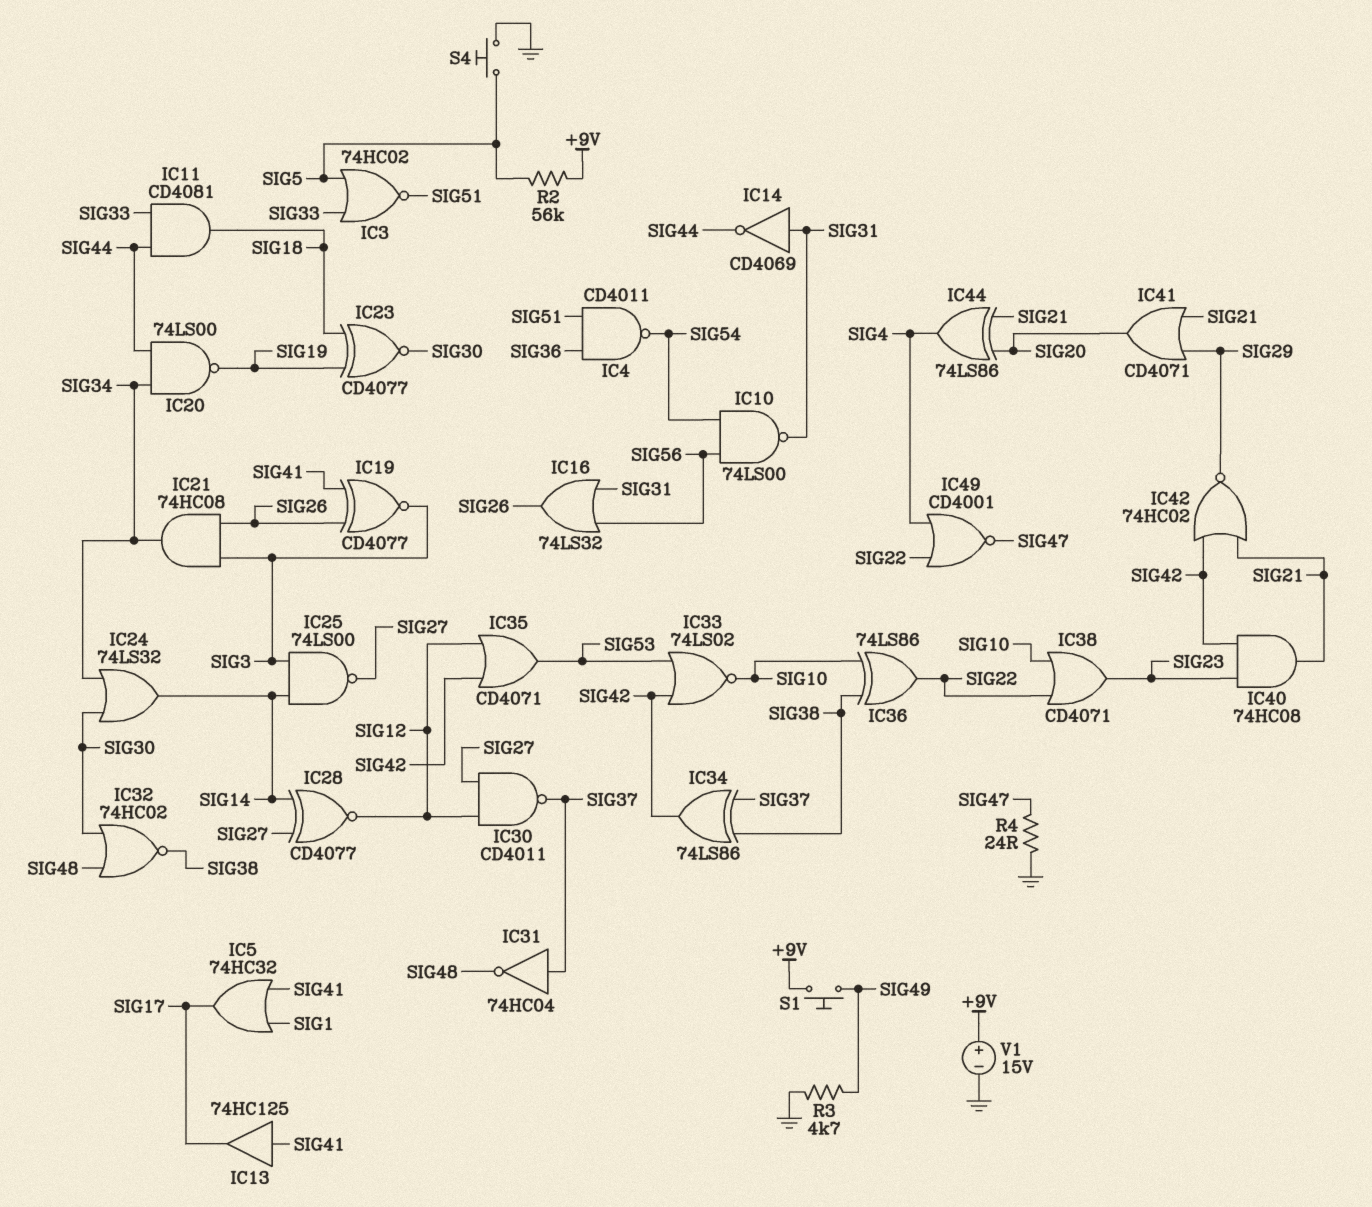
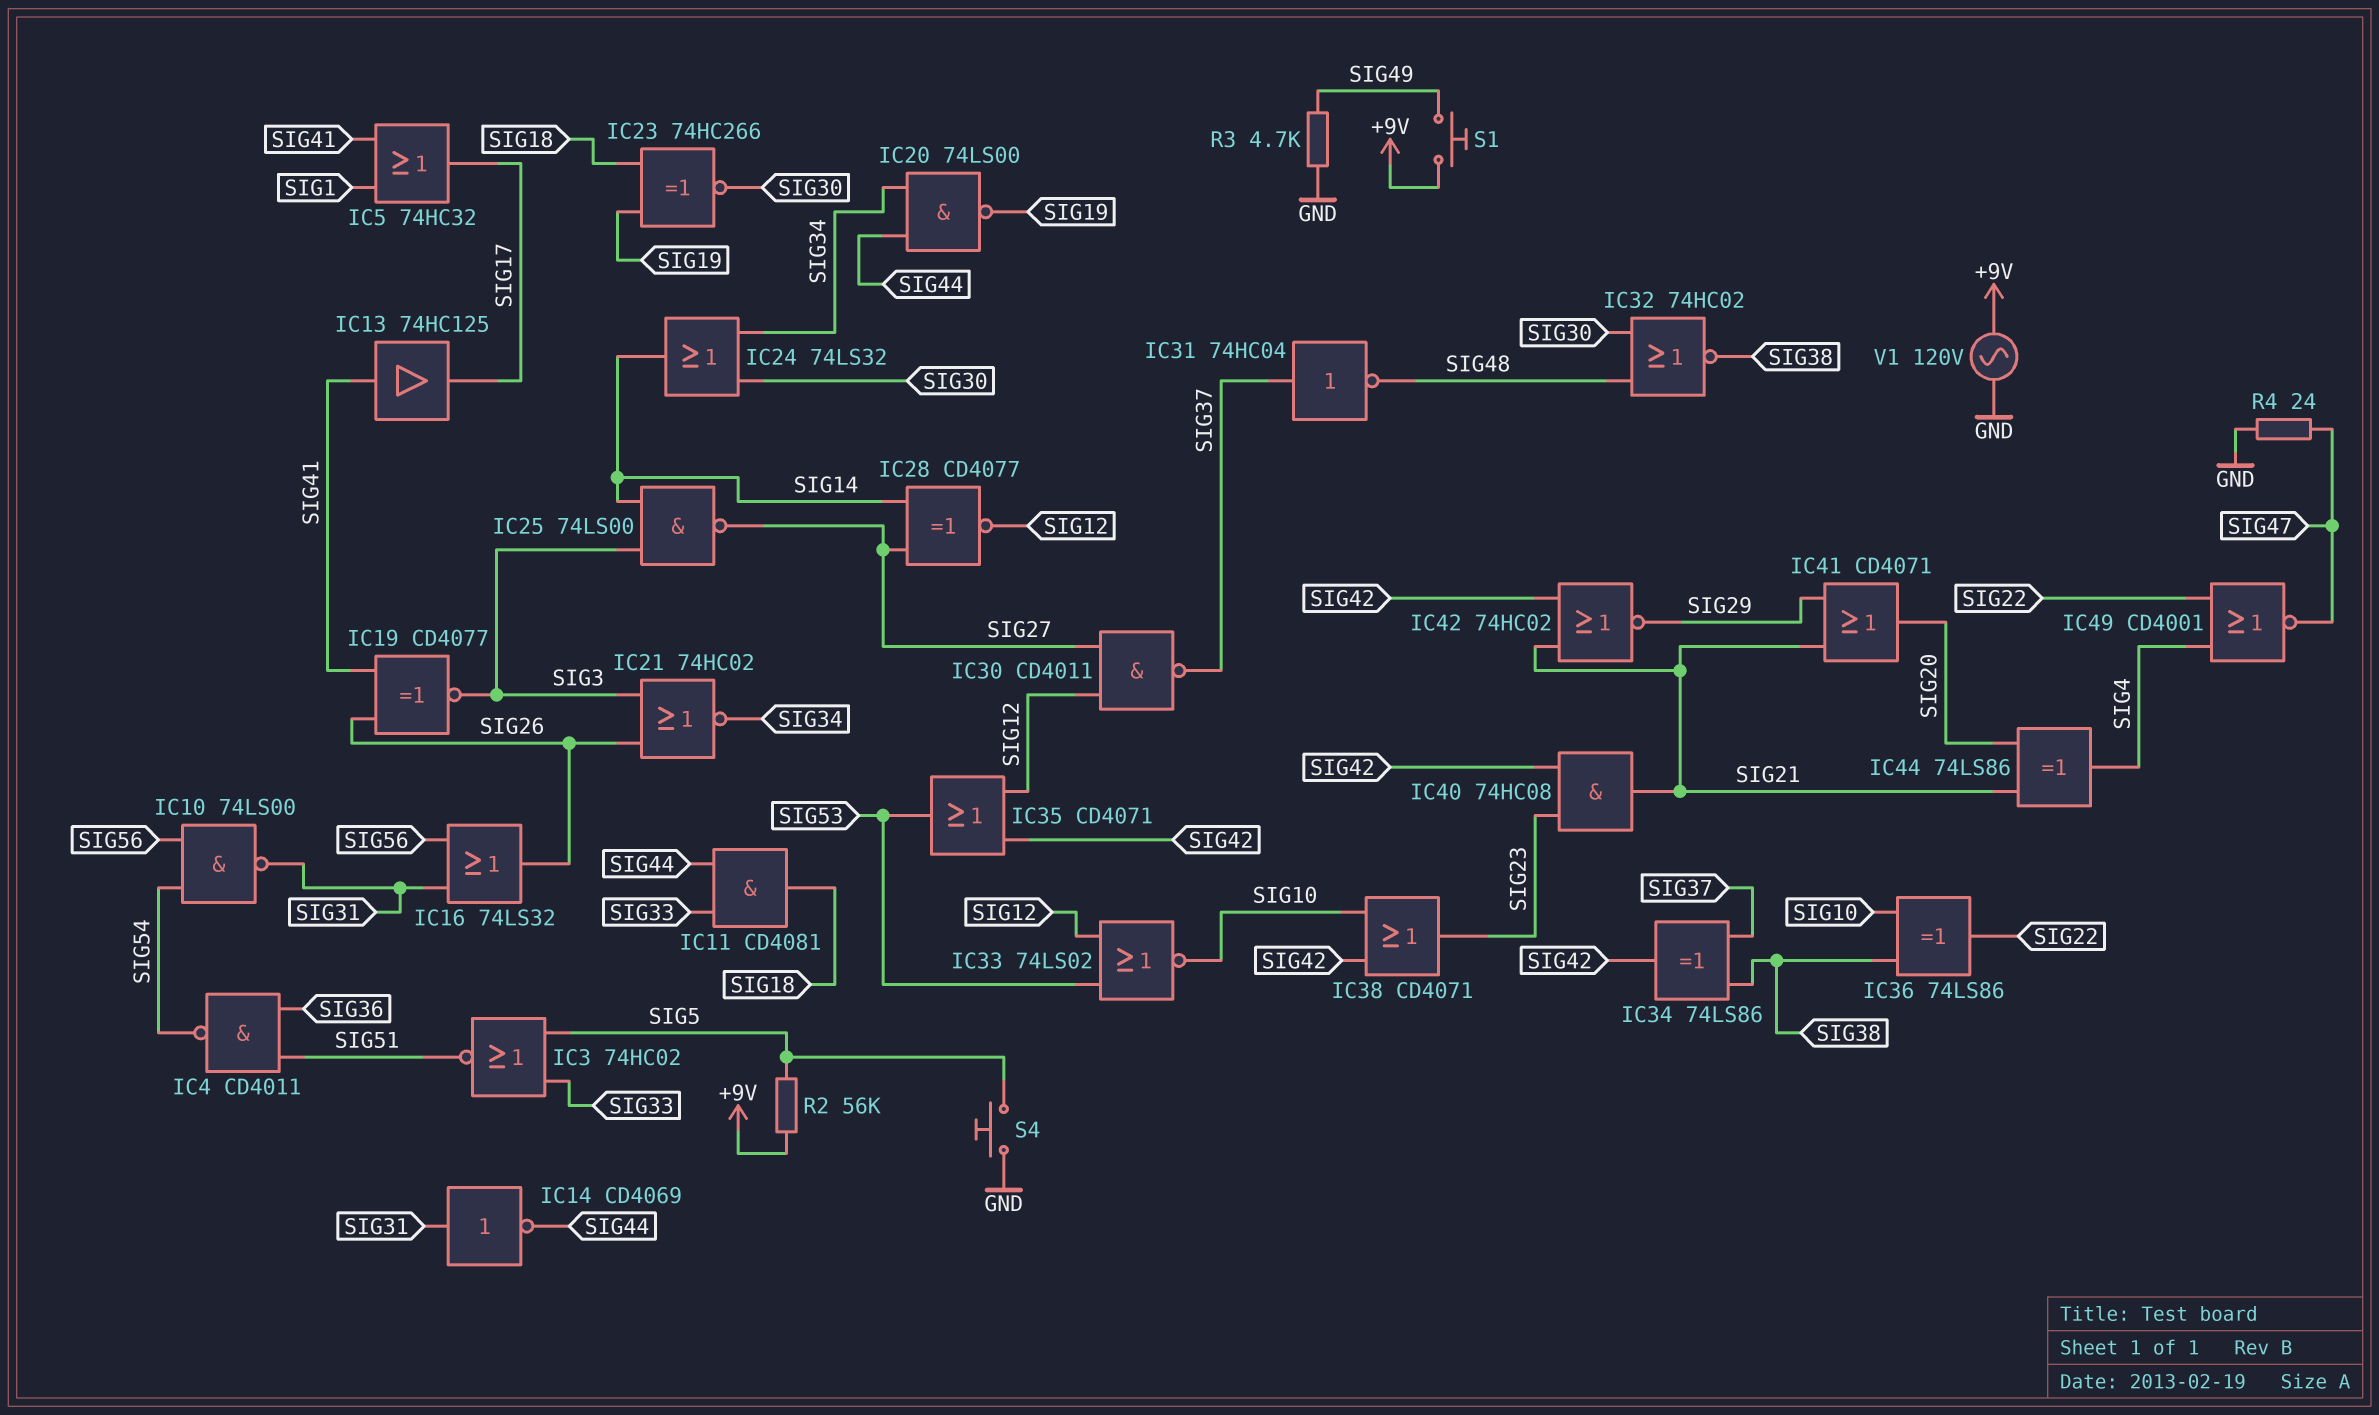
IC21: AND 74HC08 (in SIG3, in SIG26, out SIG34) -> NOR 74HC02 (in SIG3, in SIG26, out SIG34)
IC23: XNOR CD4077 (in SIG18, in SIG19, out SIG30) -> XNOR 74HC266 (in SIG18, in SIG19, out SIG30)
IC33: NOR 74LS02 (in SIG42, in SIG53, out SIG10) -> NOR 74LS02 (in SIG12, in SIG53, out SIG10)
IC38: OR CD4071 (in SIG10, in SIG22, out SIG23) -> OR CD4071 (in SIG10, in SIG42, out SIG23)
V1: 15V (plus +9V, minus GND) -> AC 120V (+9V, GND)

